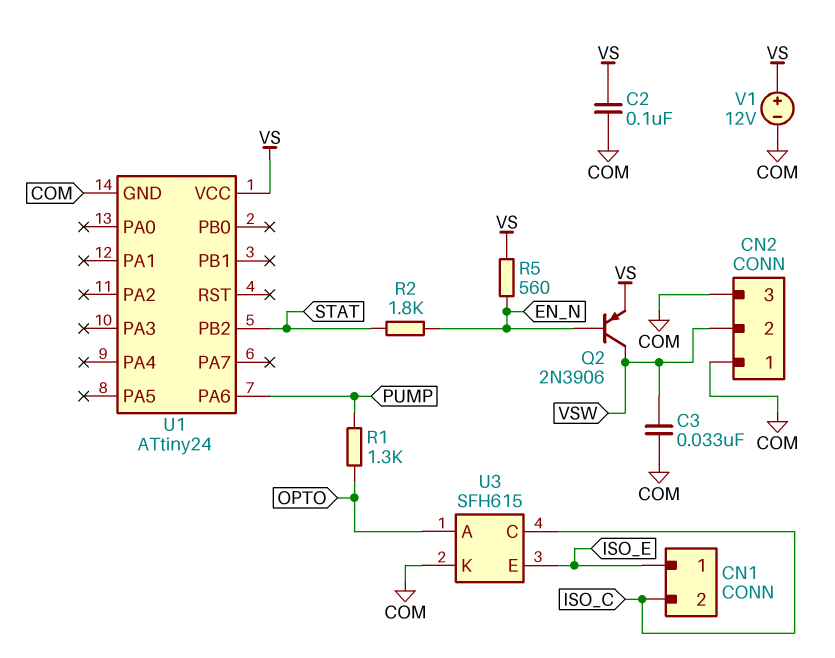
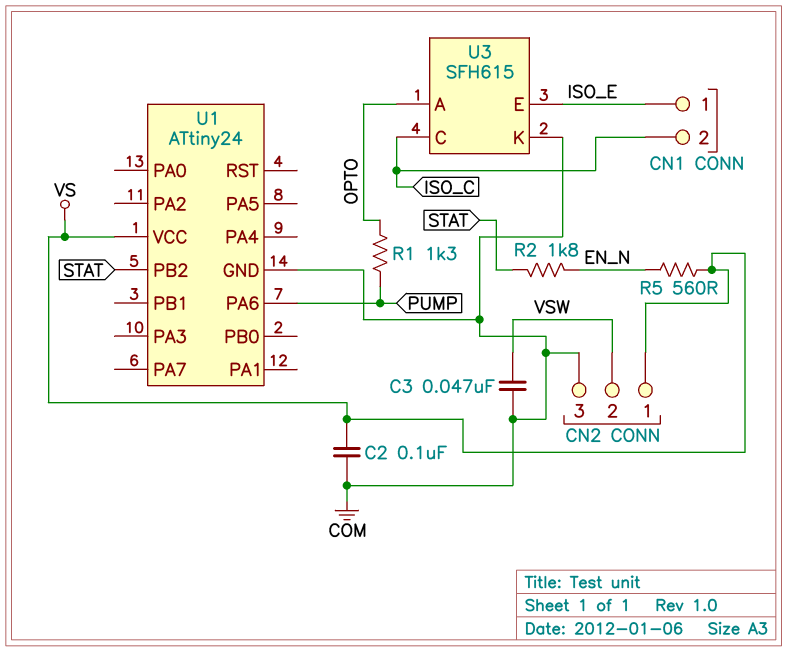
C3: 33nF (COM, VSW) -> 47nF (COM, VSW)
CN2 pin 1: COM -> VS
Q2: PNP 2N3906 (B EN_N, C VSW, E VS) -> none
V1: 12V (plus VS, minus COM) -> none

